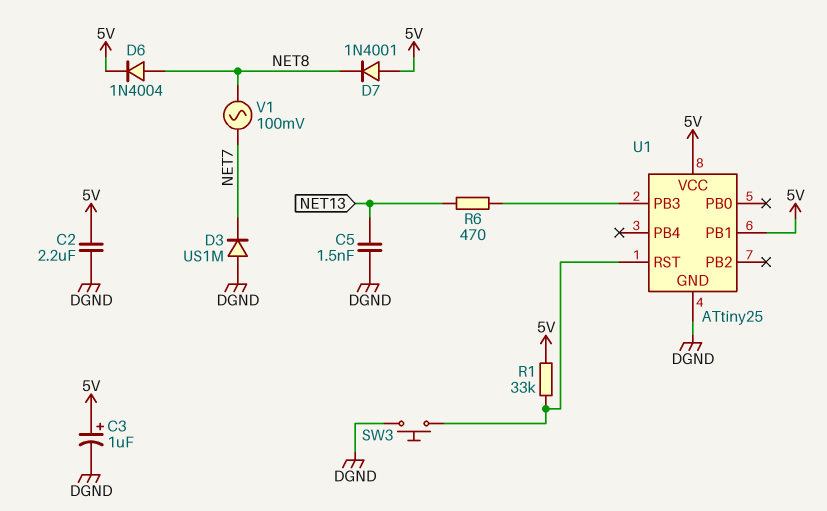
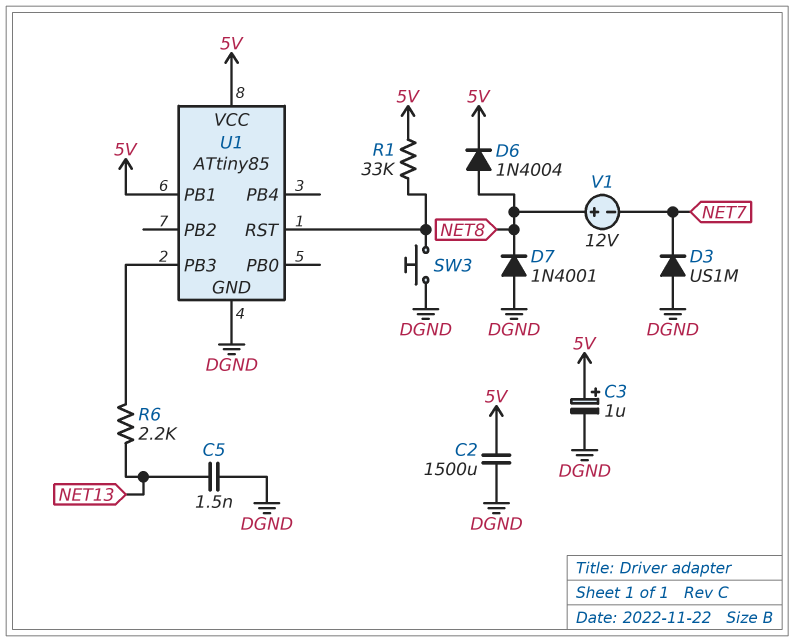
C2: 2.2uF (5V, DGND) -> 1500uF (5V, DGND)
D7: diode 1N4001 (A 5V, K NET8) -> diode 1N4001 (A DGND, K NET8)
R6: 470 (NET13, U1/PB3) -> 2.2k (NET13, U1/PB3)
U1: ATtiny25 -> ATtiny85
V1: AC 100mV (NET7, NET8) -> 12V (plus NET8, minus NET7)

